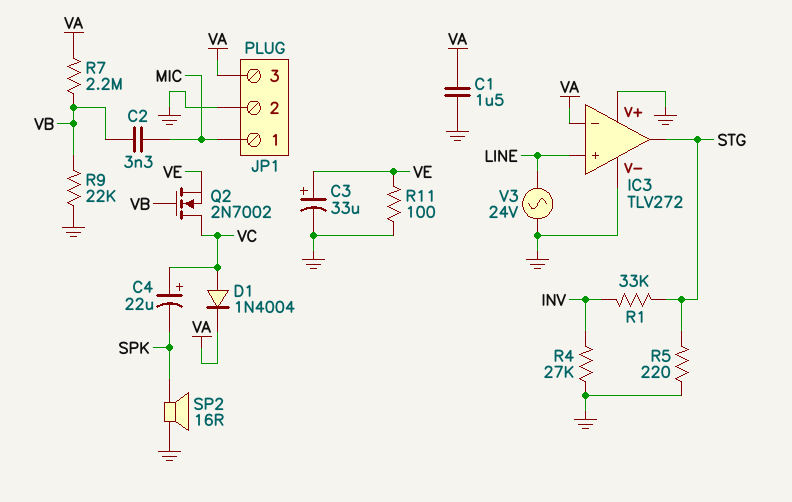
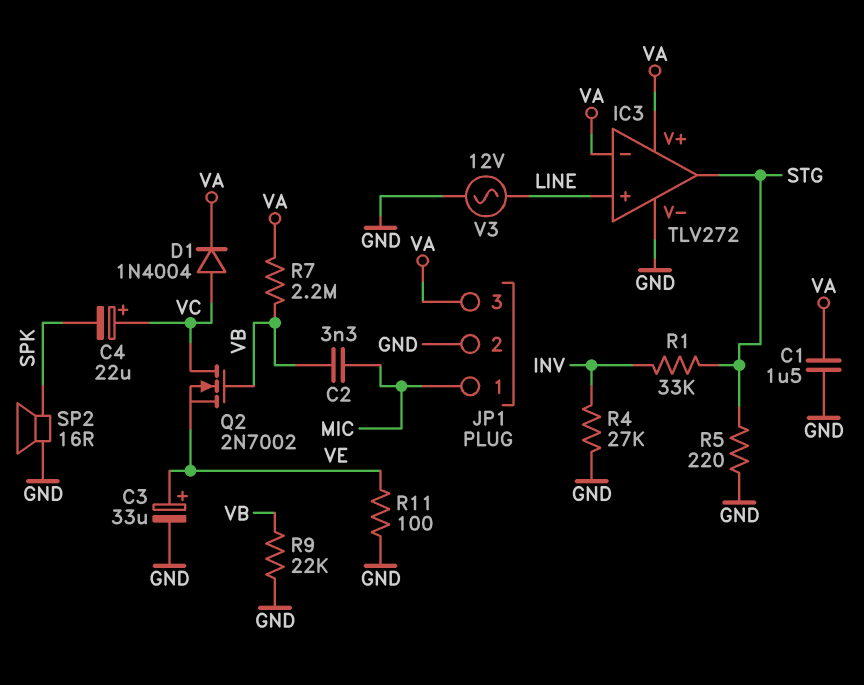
IC3 pin V+: GND -> VA
V3: AC 24V (GND, LINE) -> AC 12V (GND, LINE)

